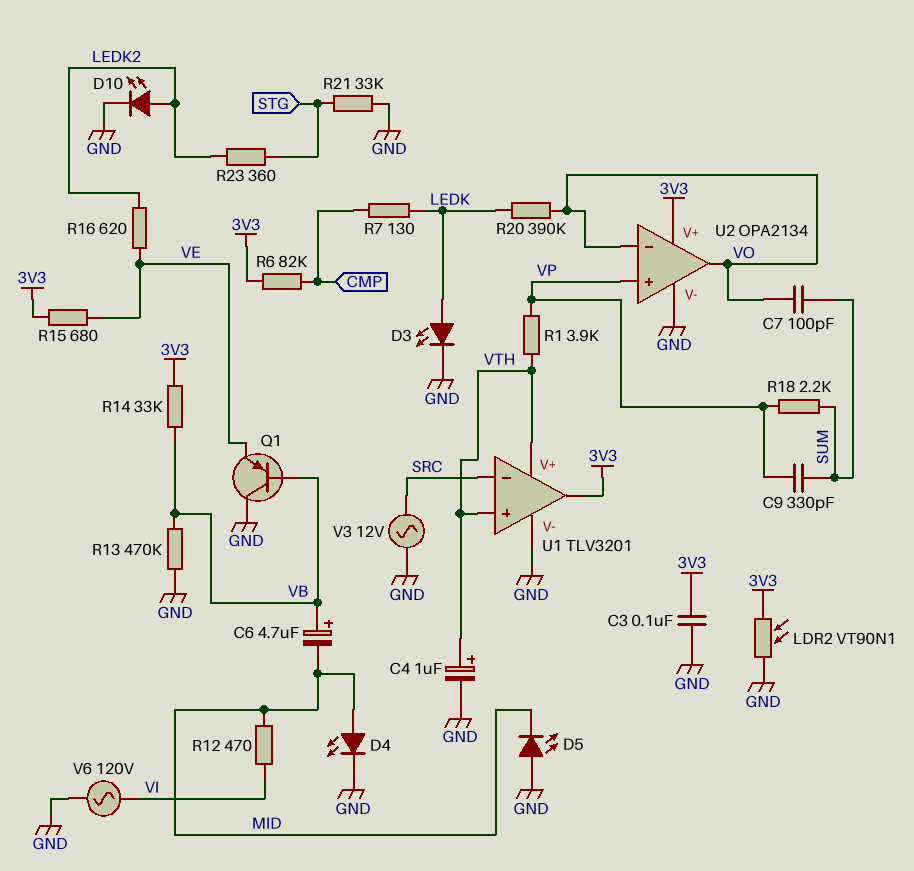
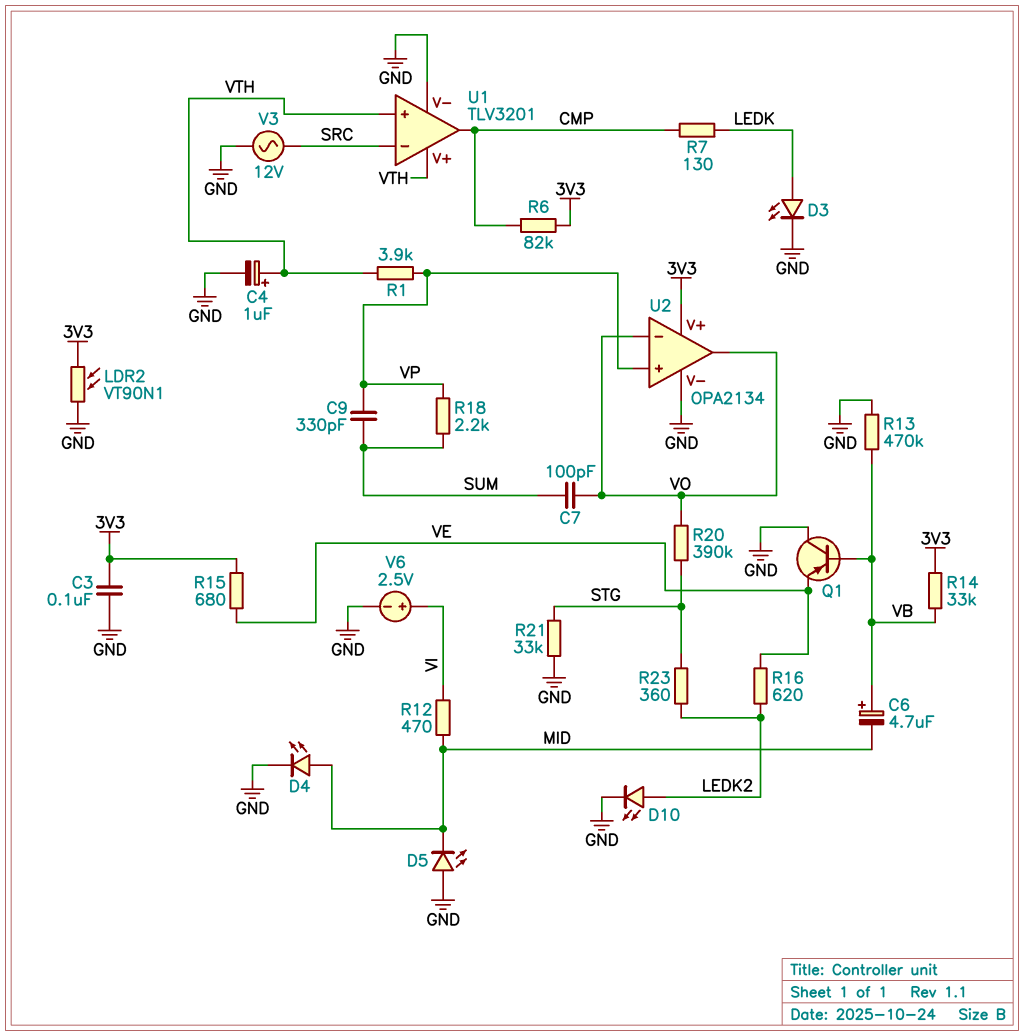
R20: 390k (LEDK, VO) -> 390k (STG, VO)
U1 pin out: 3V3 -> CMP
V6: AC 120V (GND, VI) -> 2.5V (plus VI, minus GND)

